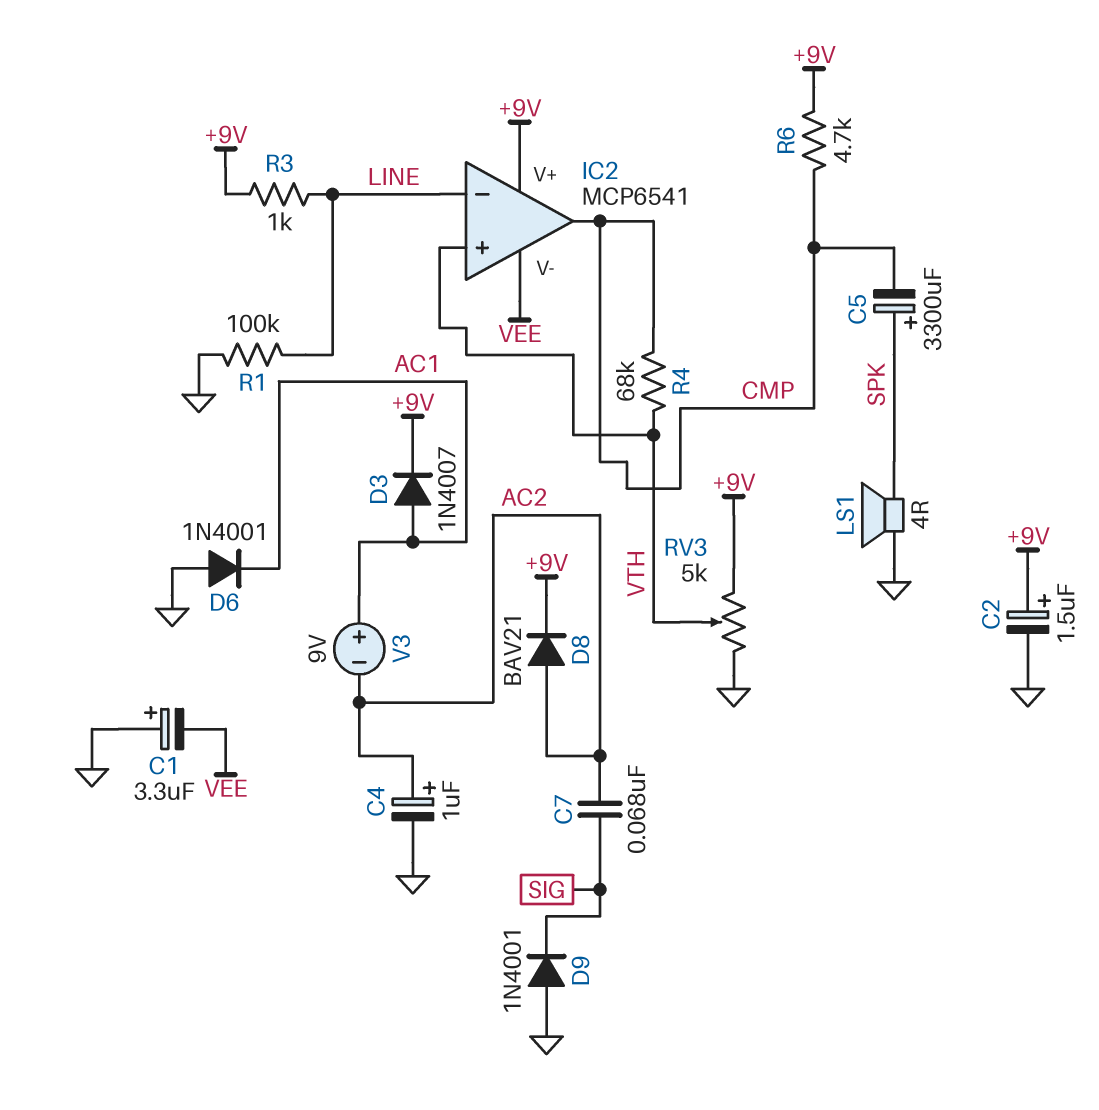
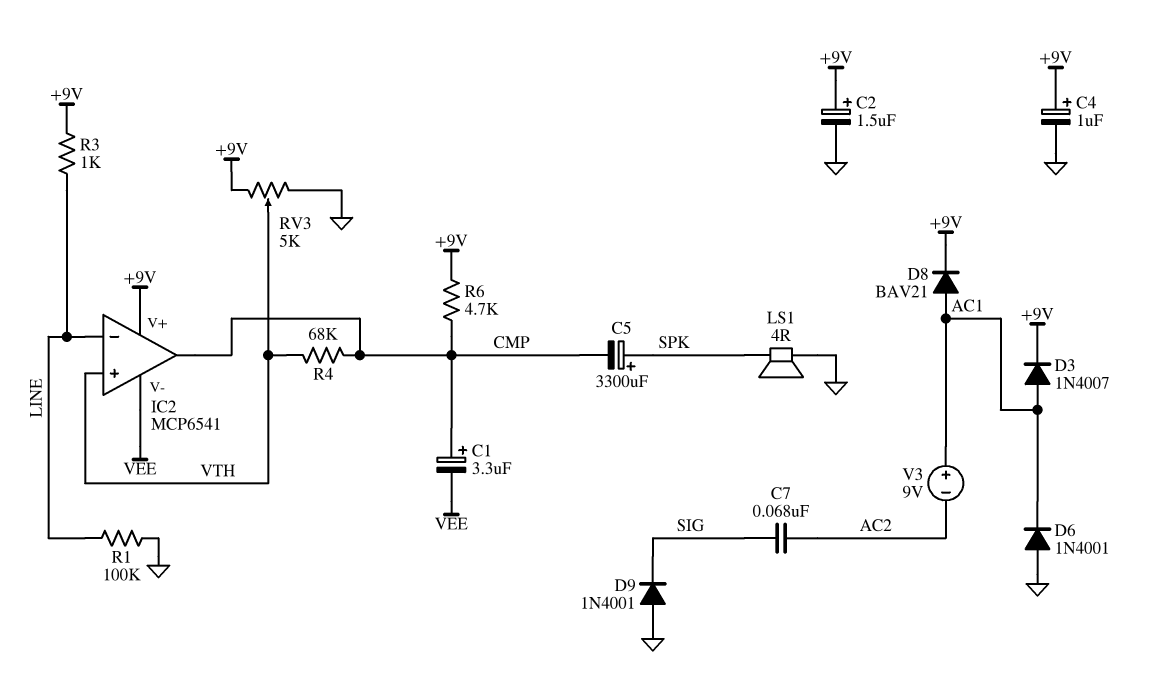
C1: 3.3uF (plus GND, minus VEE) -> 3.3uF (plus CMP, minus VEE)
C4: 1uF (plus AC2, minus GND) -> 1uF (plus +9V, minus GND)
D8: diode BAV21 (A AC2, K +9V) -> diode BAV21 (A AC1, K +9V)

